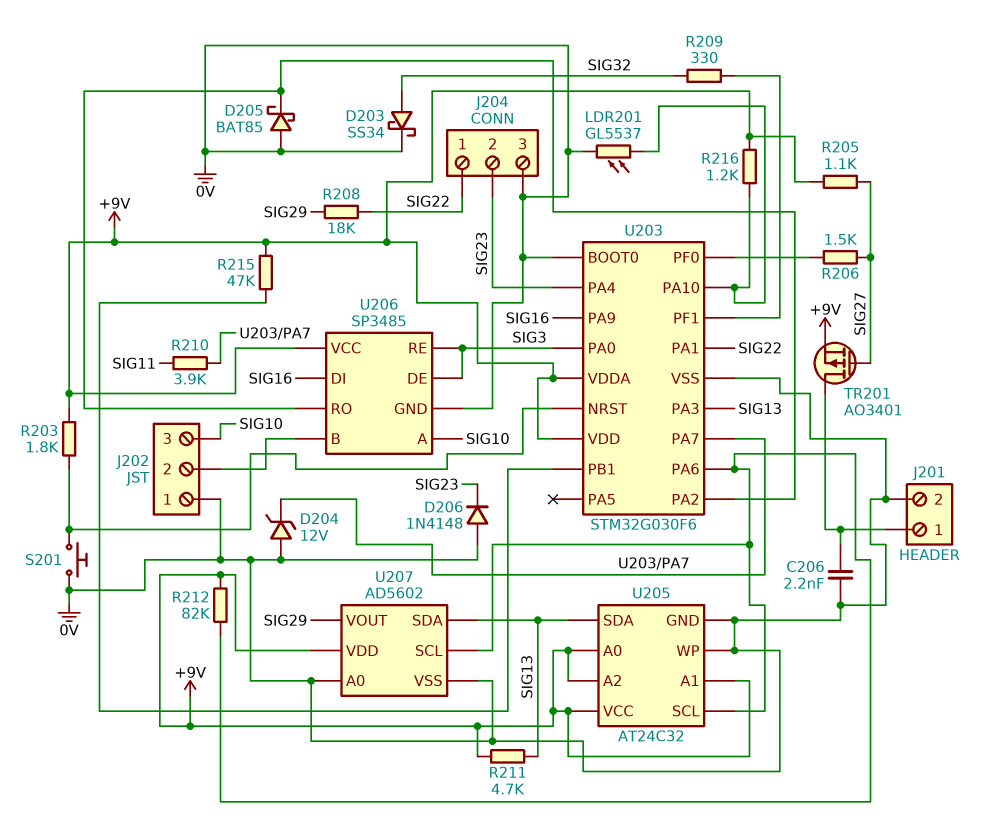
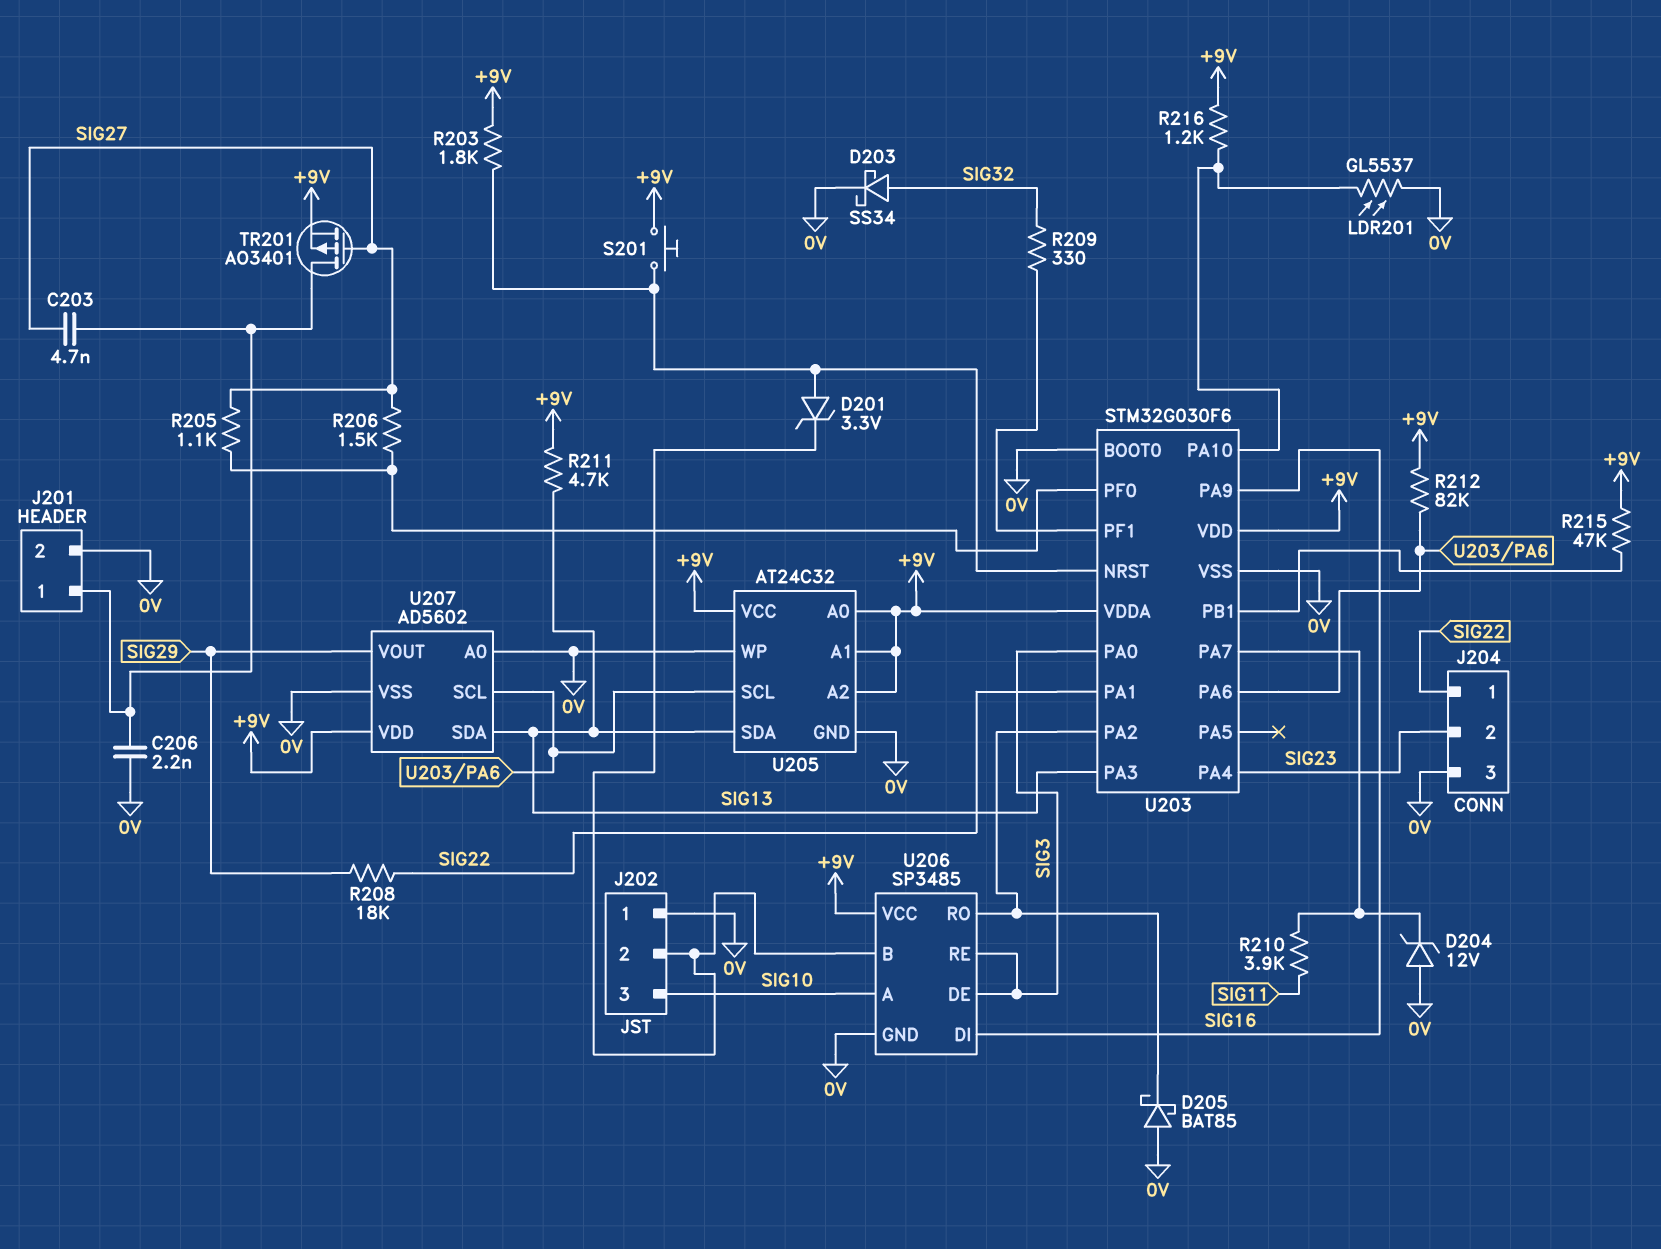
C203: none -> 4.7nF (J201/1, SIG27)
D201: none -> zener 3.3V (A U203/NRST, K J202/2)
D206: diode 1N4148 (A 0V, K SIG23) -> none
R205: 1.1k (+9V, SIG27) -> 1.1k (SIG27, U203/PF0)
S201: button (0V, U203/NRST) -> button (+9V, U203/NRST)

